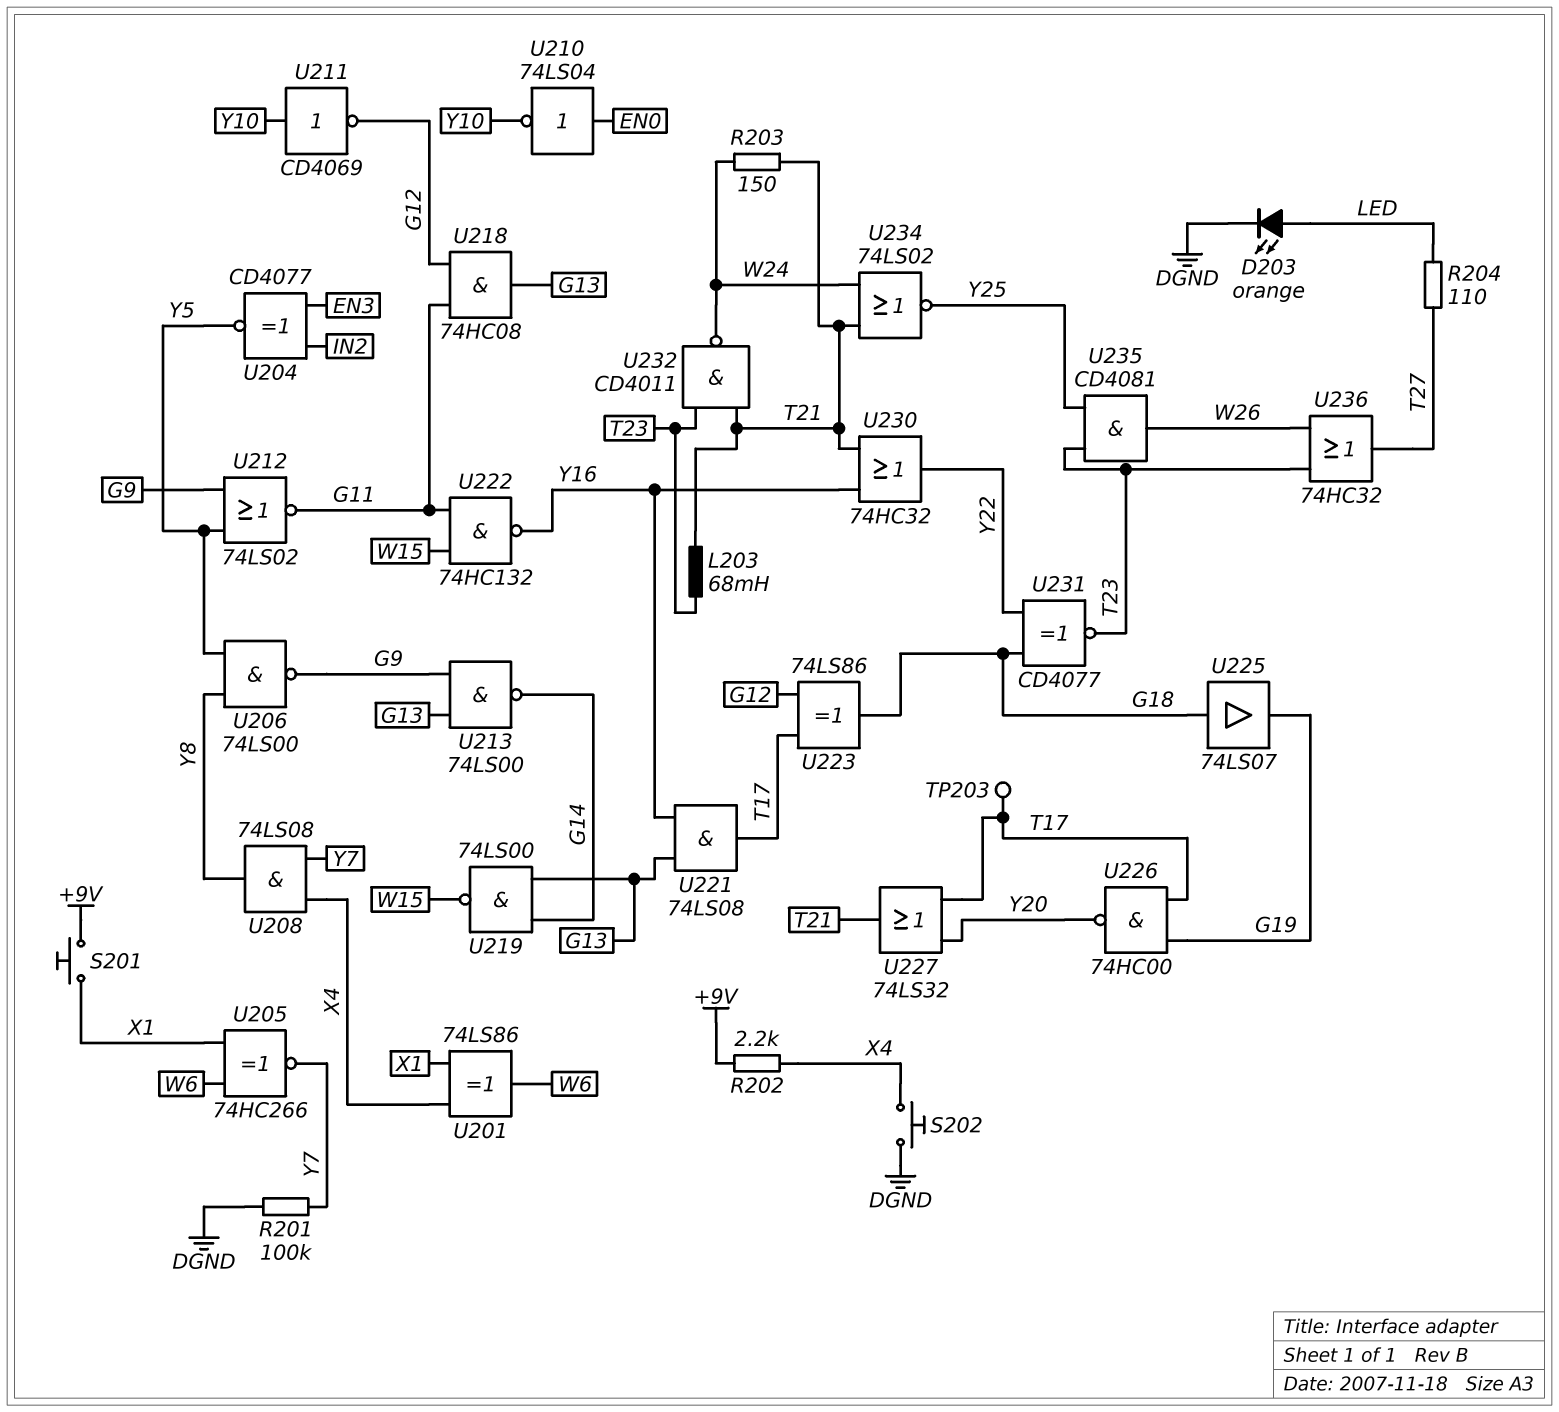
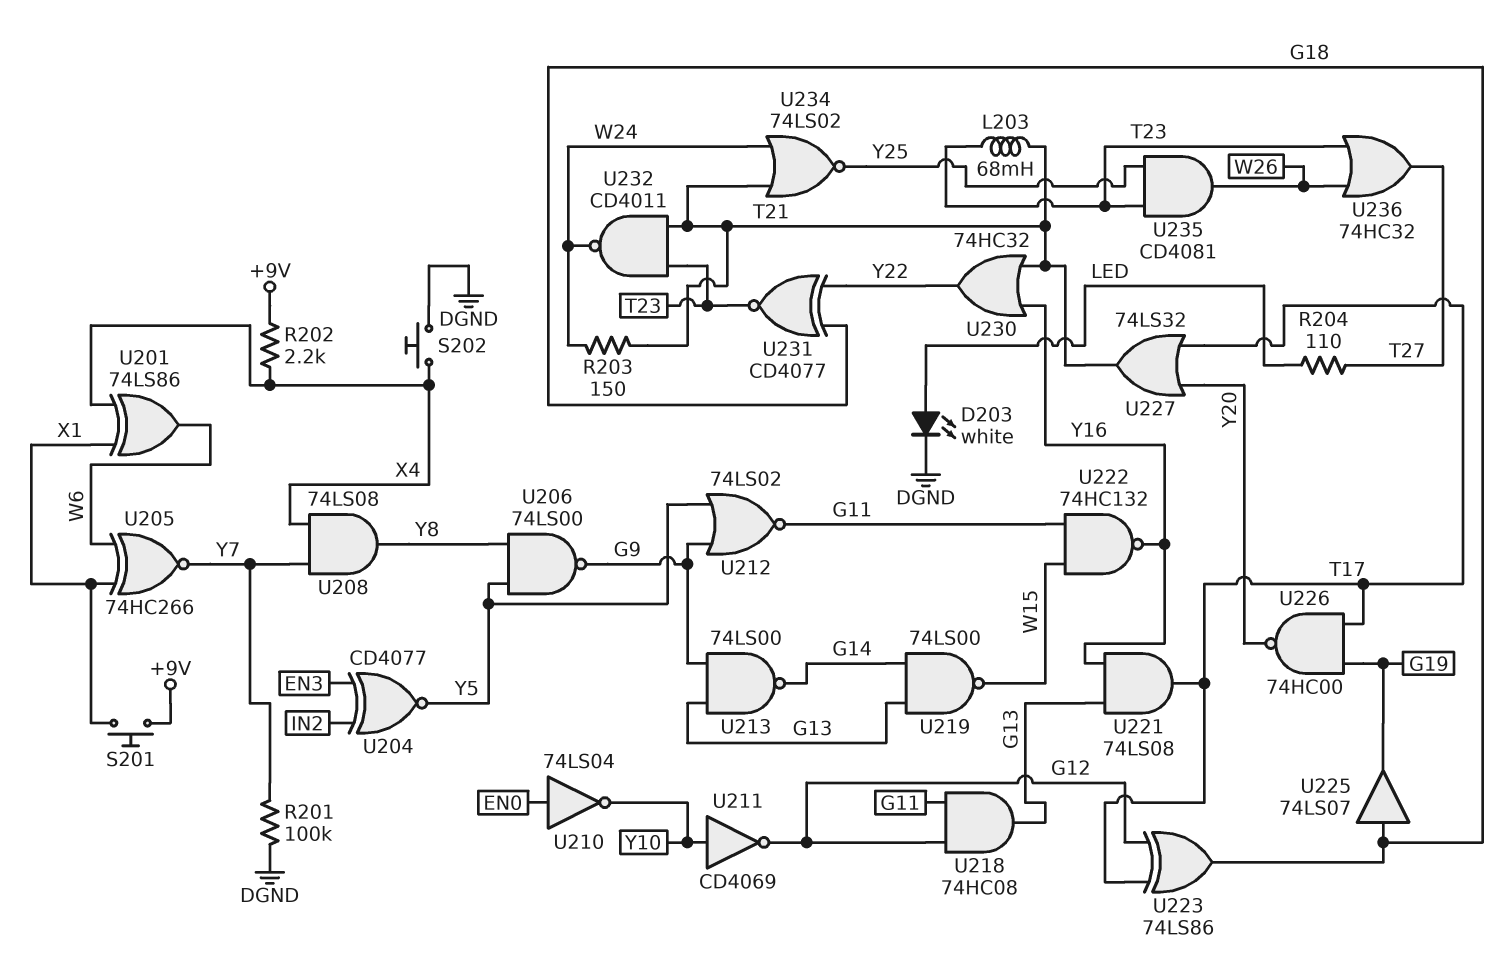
D203: LED orange (A LED, K DGND) -> LED white (A LED, K DGND)
TP203: test point (T17) -> none

